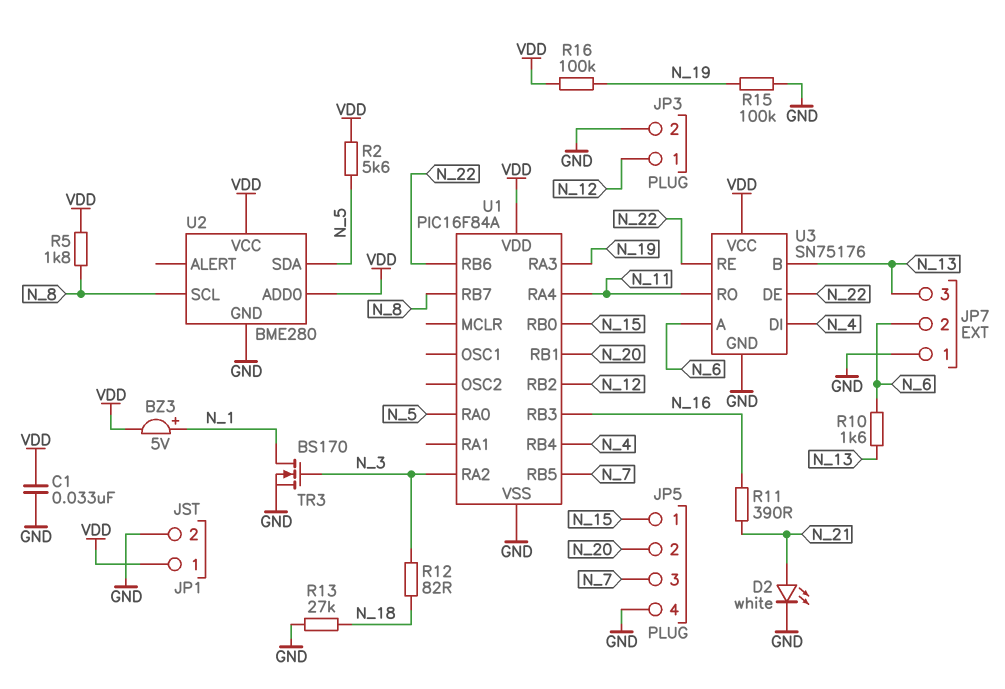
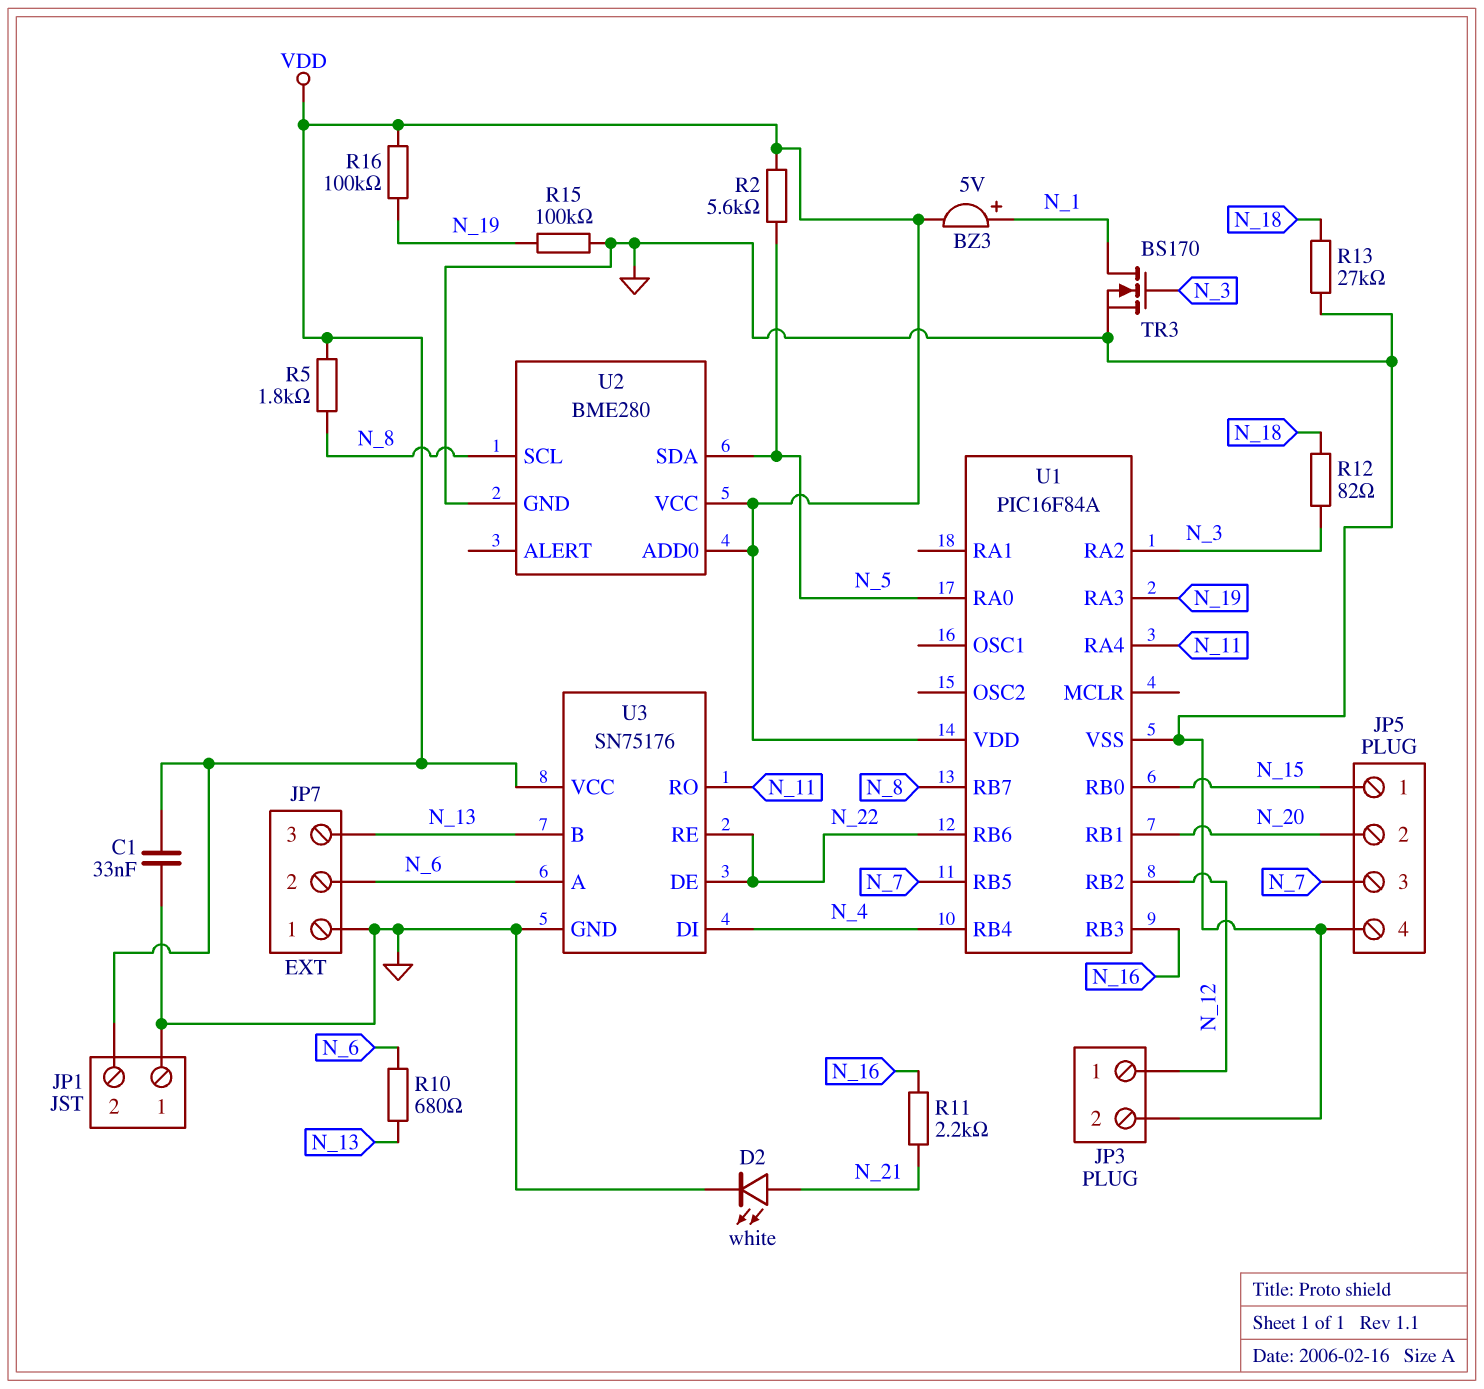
JP1 pin 1: VDD -> GND
JP1 pin 2: GND -> VDD
R10: 1.6k (N_6, N_13) -> 680 (N_6, N_13)
R11: 390 (N_16, N_21) -> 2.2k (N_16, N_21)

